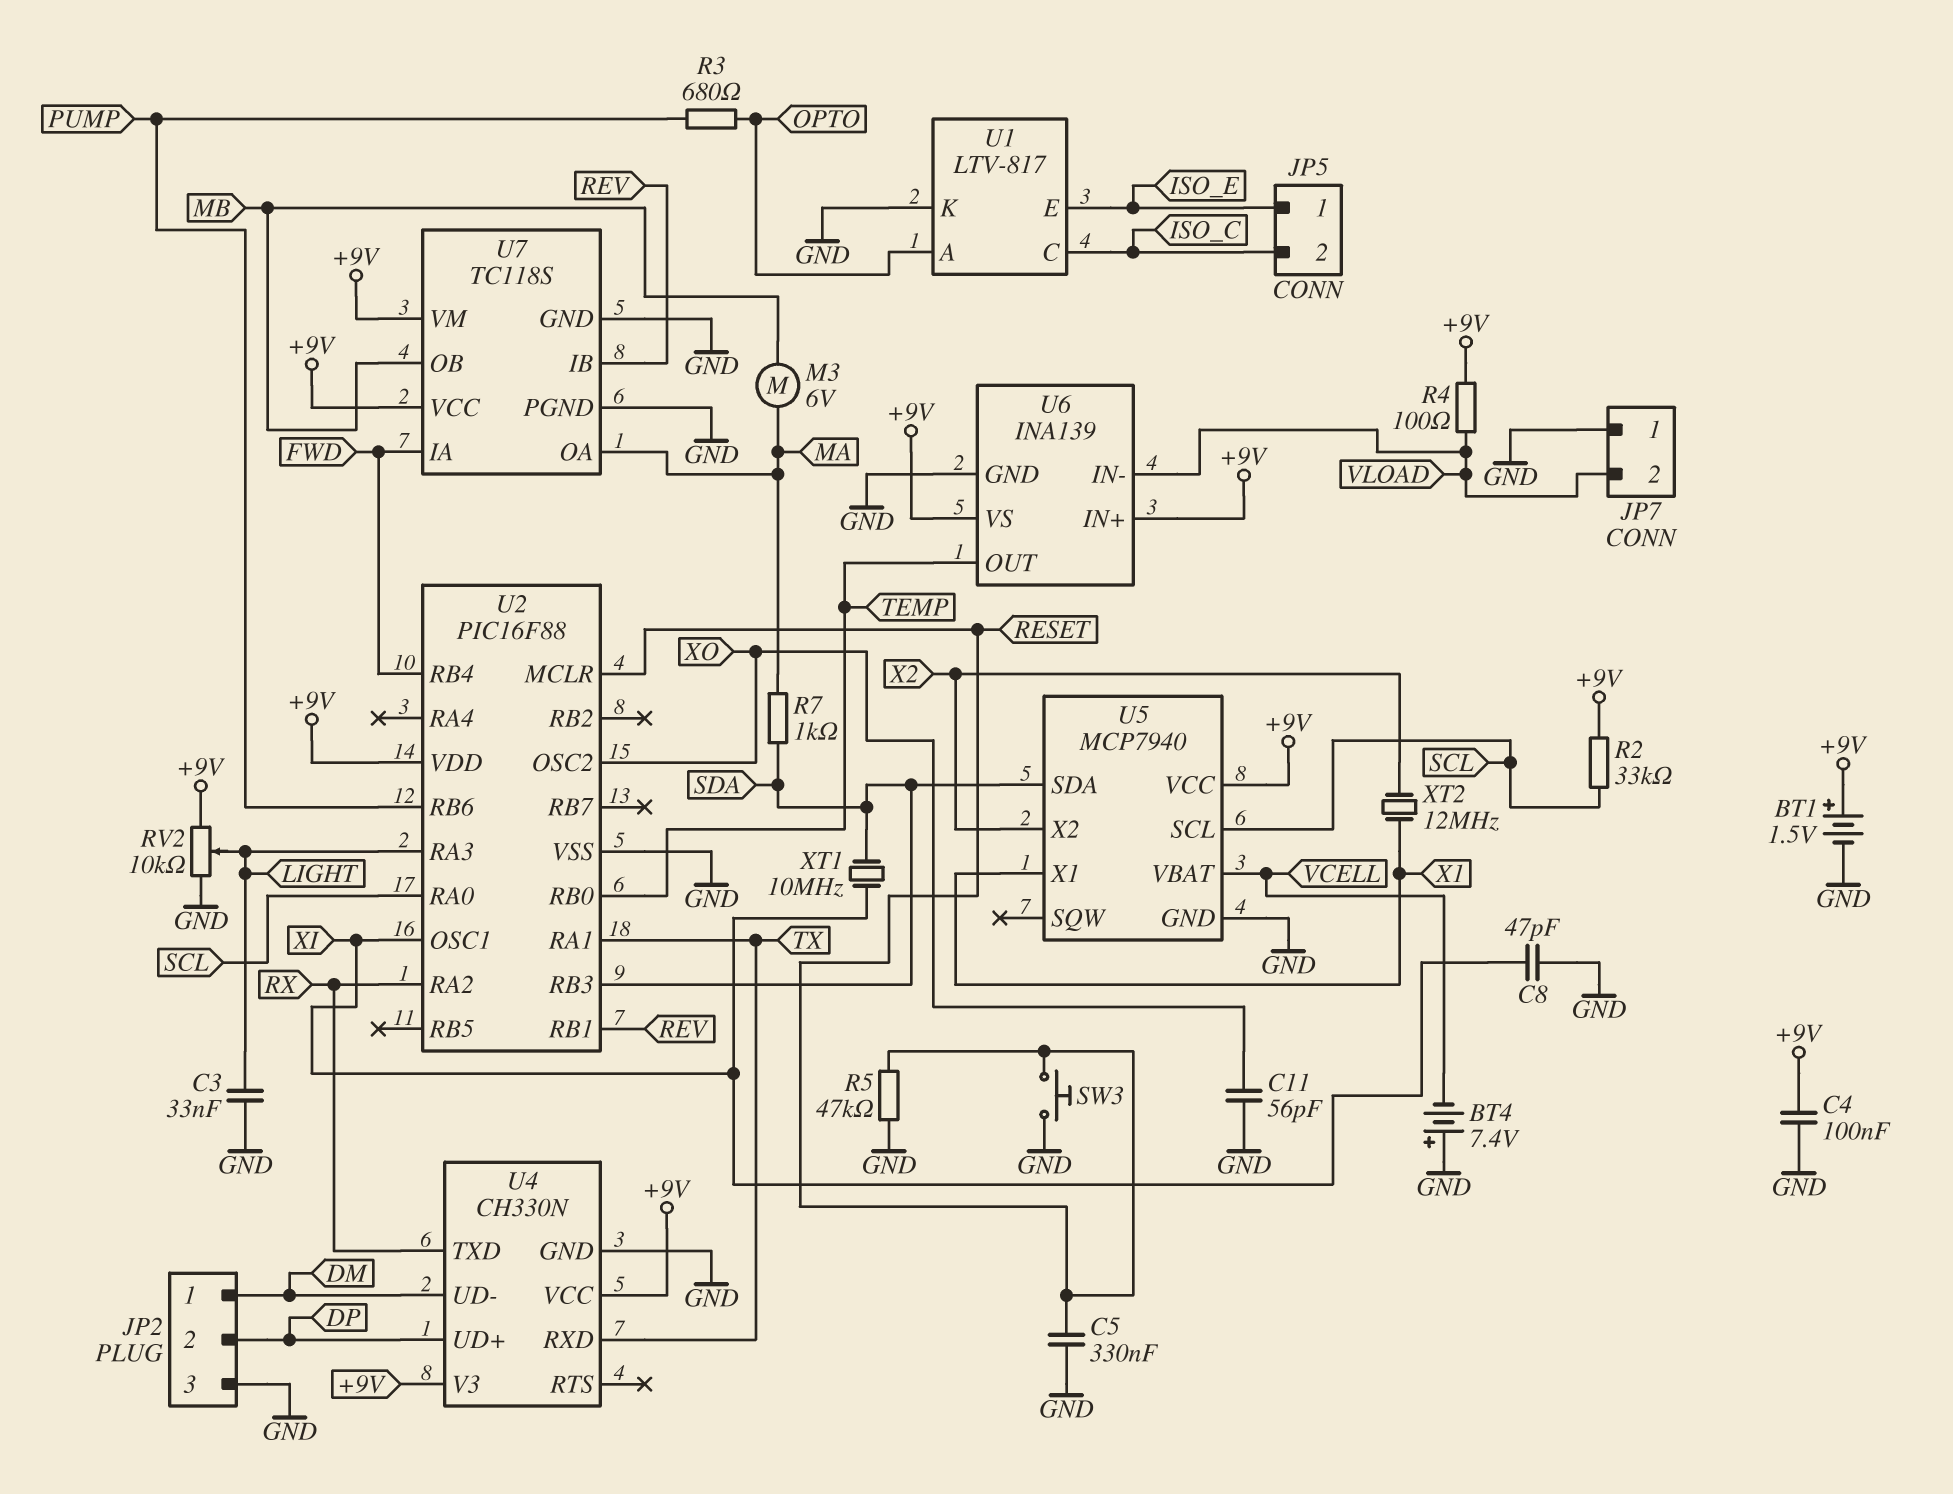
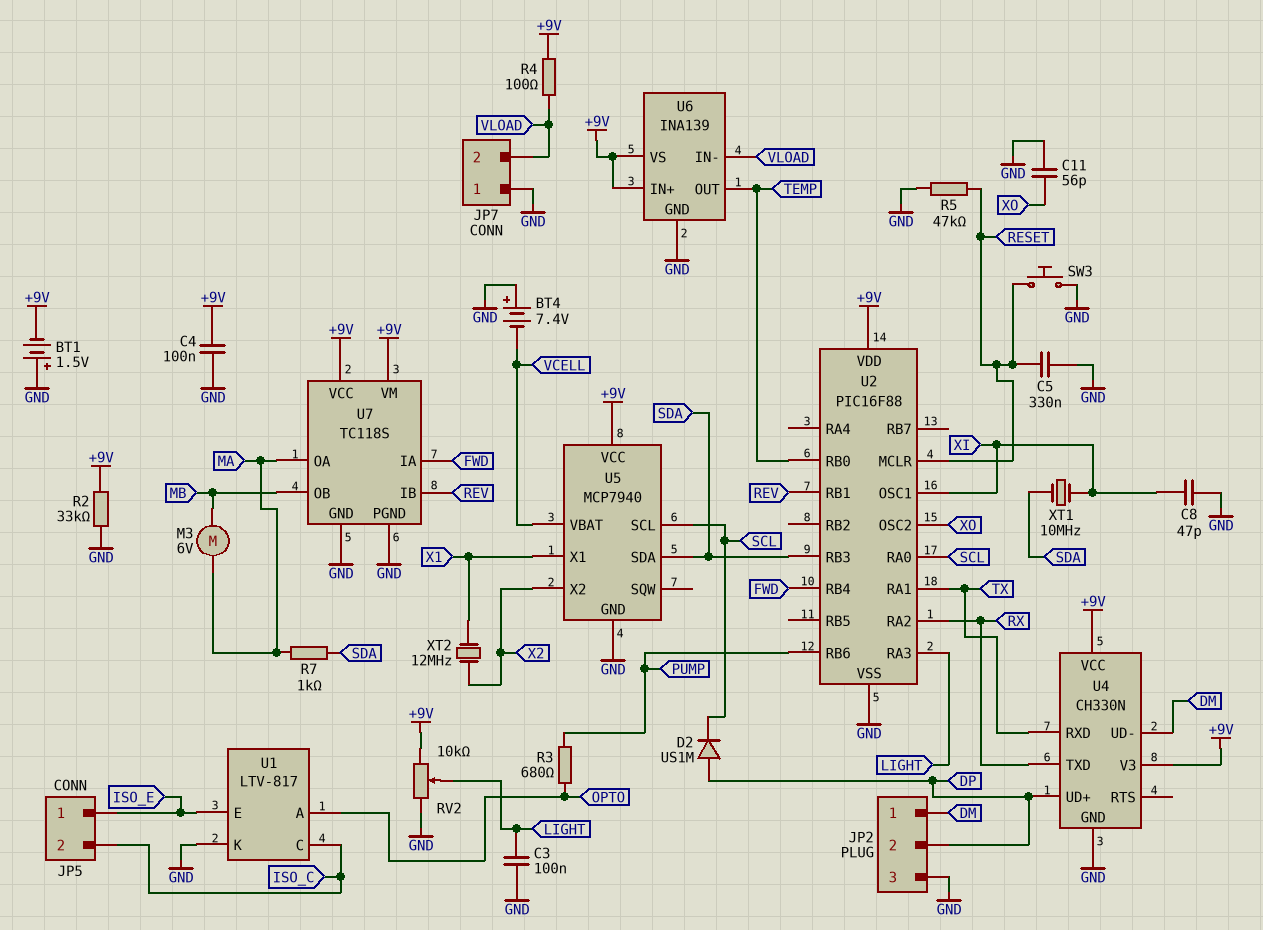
BT1: 1.5V (plus +9V, minus GND) -> 1.5V (plus GND, minus +9V)
C3: 33nF (GND, LIGHT) -> 100nF (GND, LIGHT)
D2: none -> diode US1M (A DP, K SCL)
R2: 33k (+9V, SCL) -> 33k (+9V, GND)

